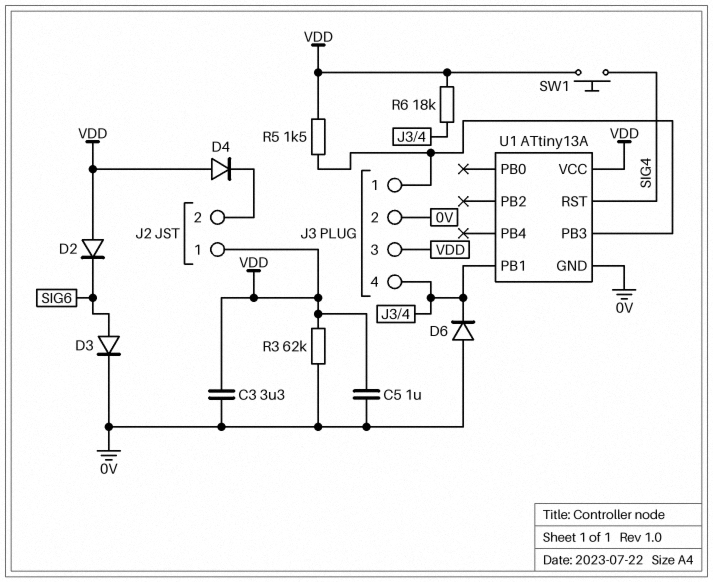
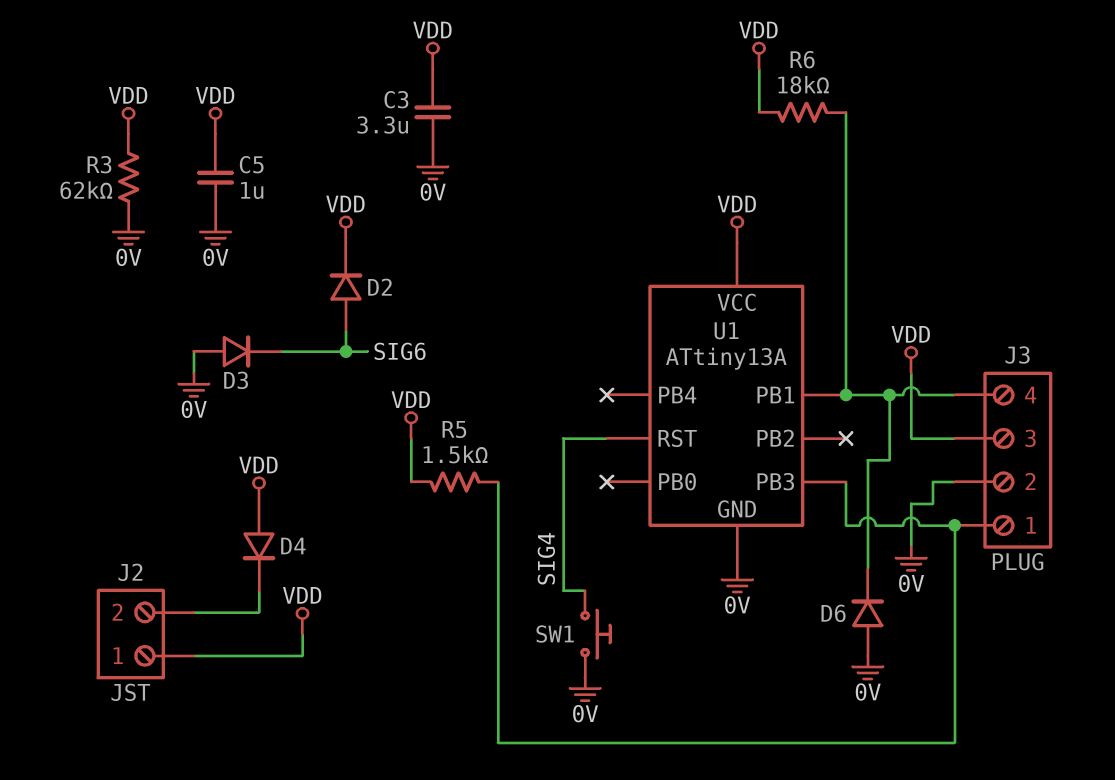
D2: diode (A VDD, K SIG6) -> diode (A SIG6, K VDD)
D3: diode (A SIG6, K 0V) -> diode (A 0V, K SIG6)
SW1: button (SIG4, VDD) -> button (0V, SIG4)

